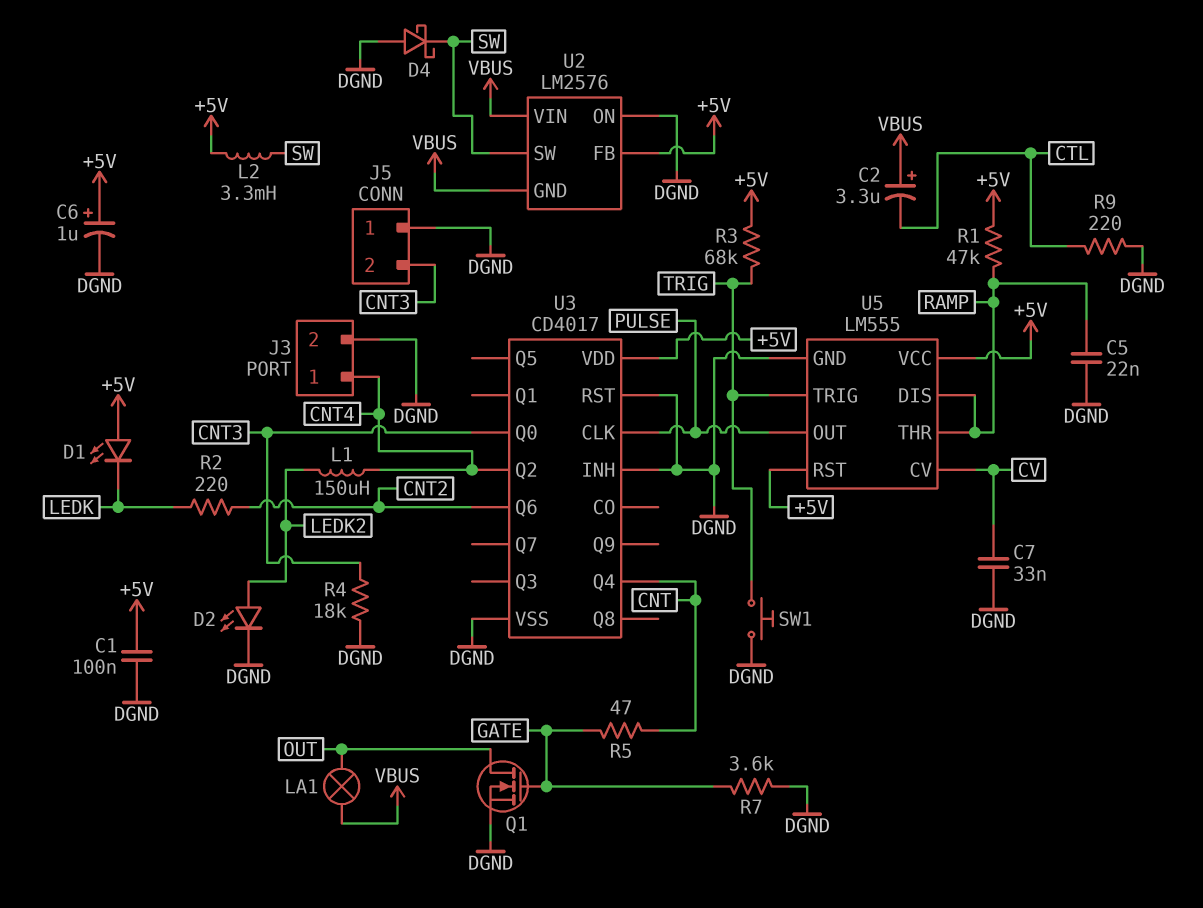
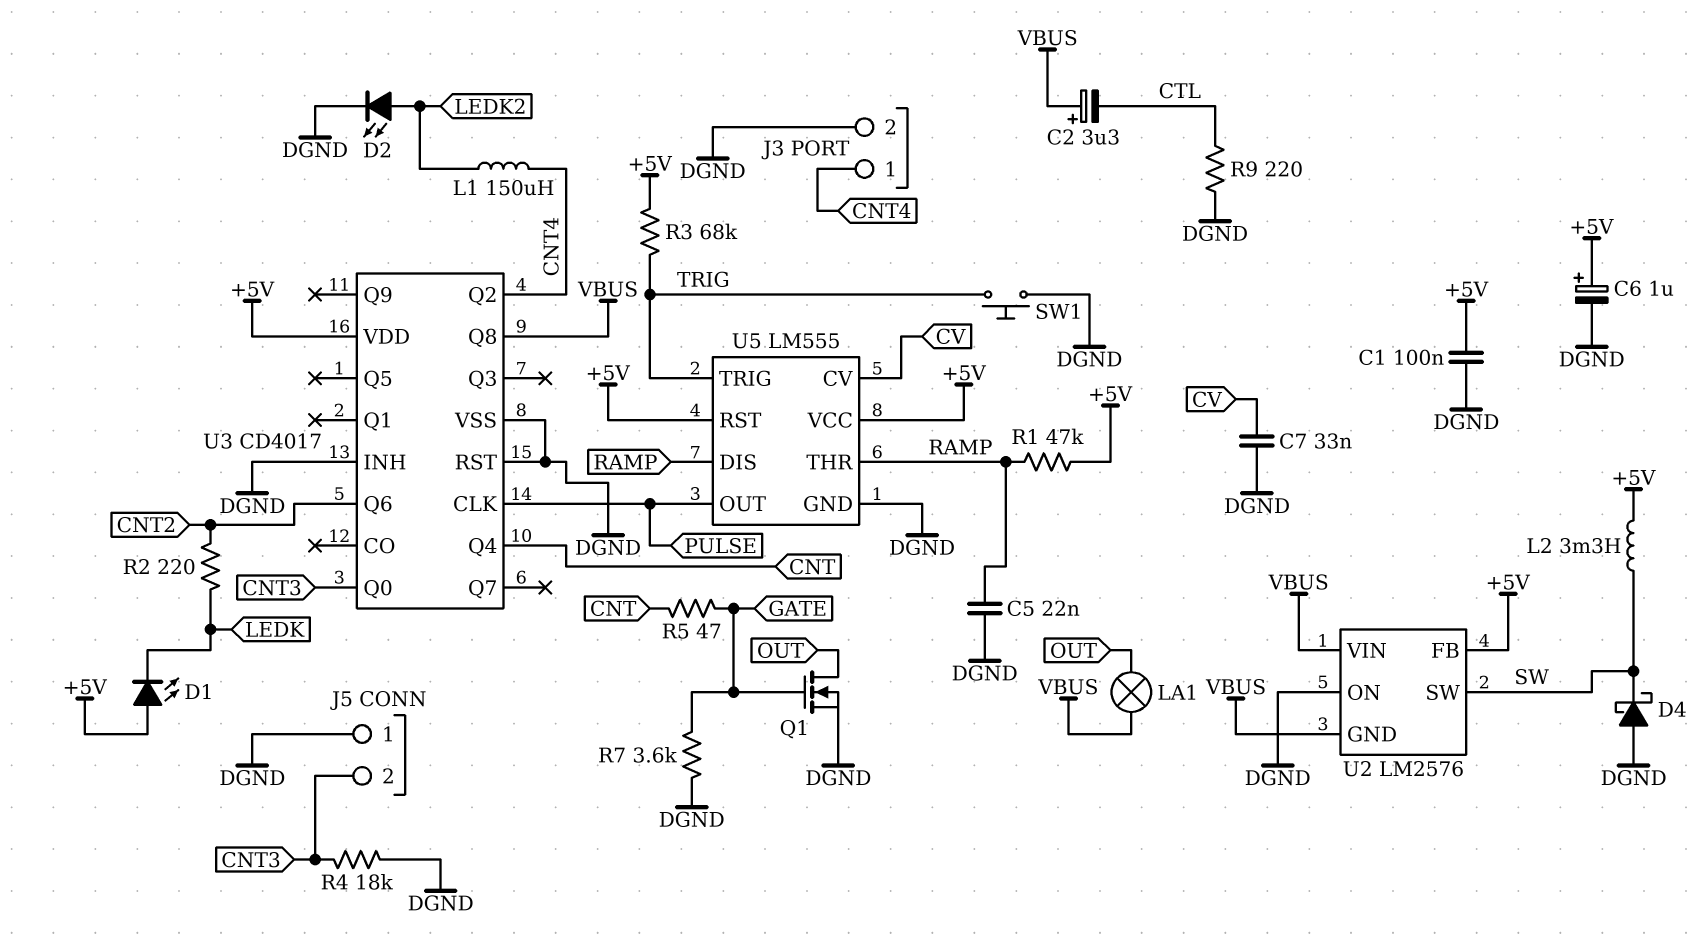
U3 pin Q8: none -> VBUS

